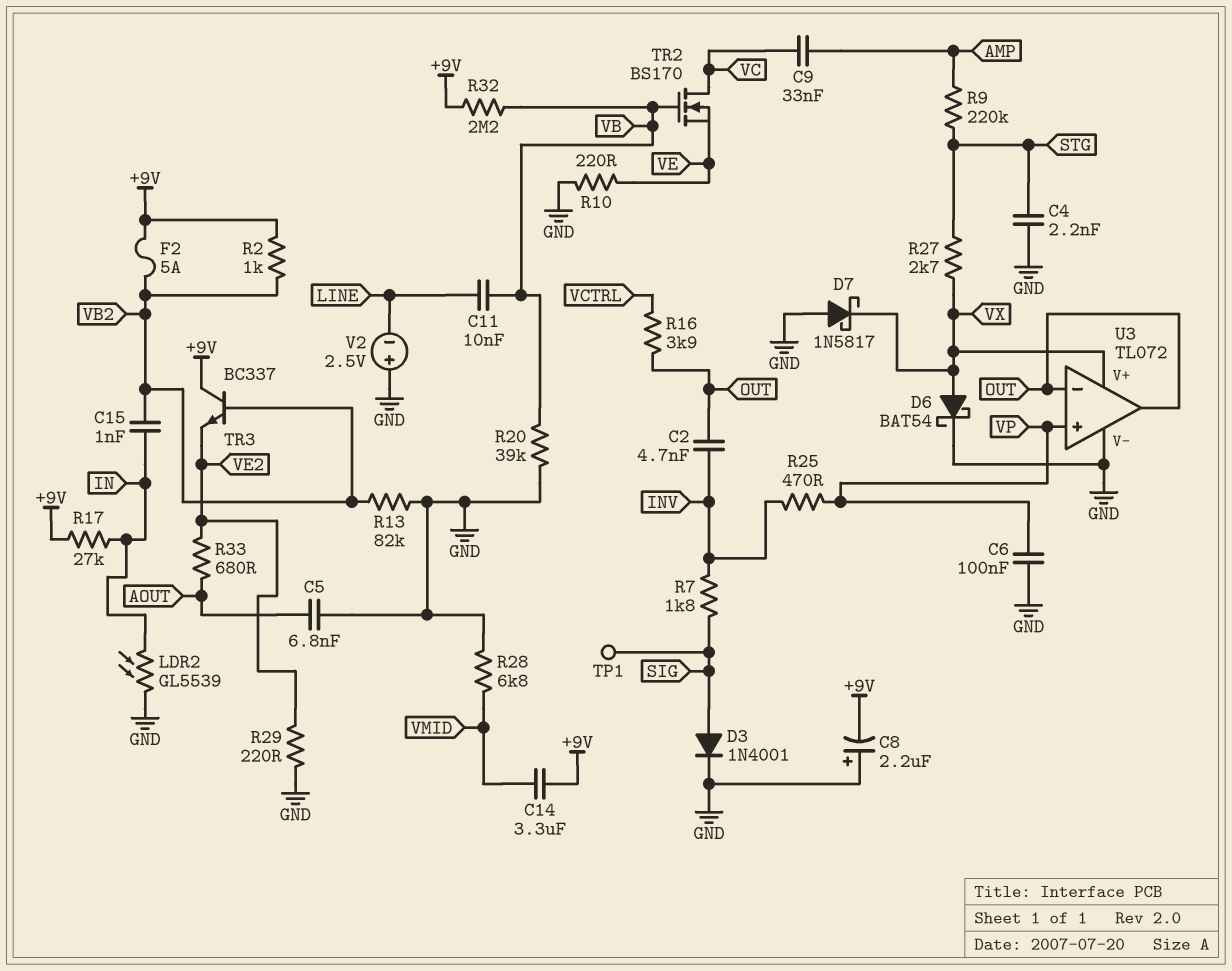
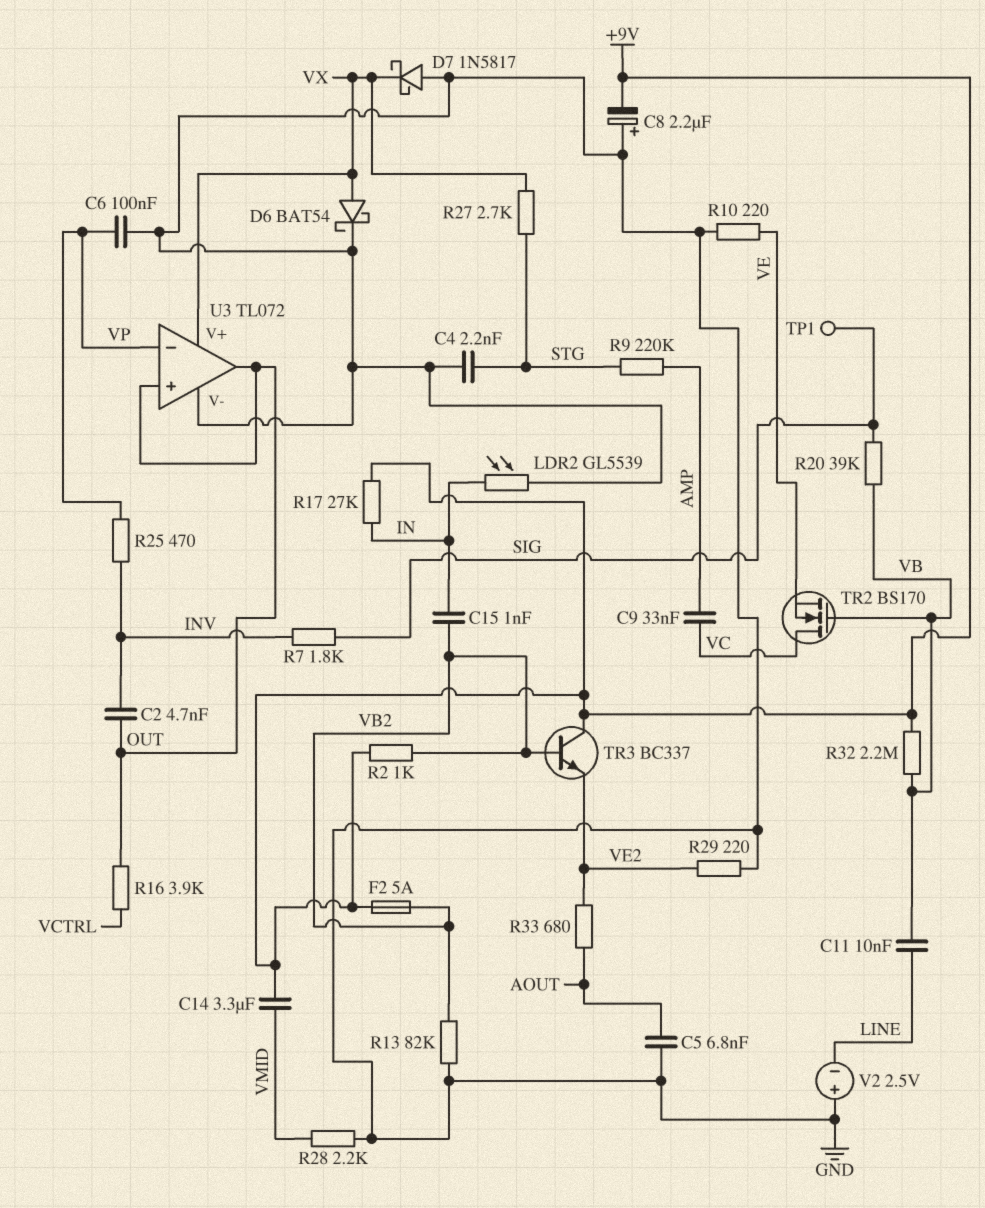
D3: diode 1N4001 (A SIG, K GND) -> none
R20: 39k (GND, VB) -> 39k (SIG, VB)
R28: 6.8k (GND, VMID) -> 2.2k (GND, VMID)
U3 pin in+: VP -> OUT
U3 pin in-: OUT -> VP

